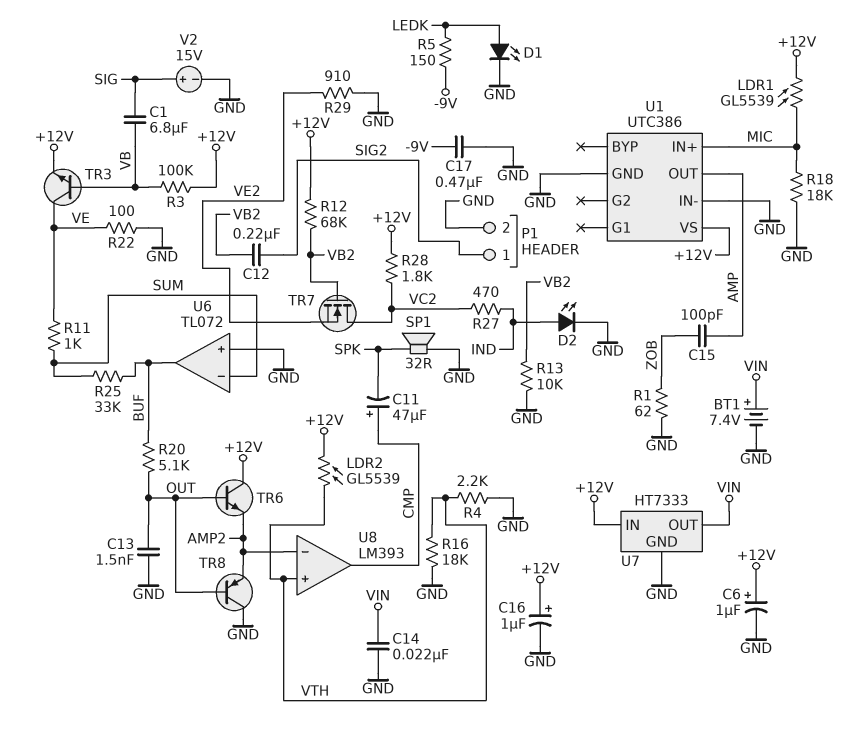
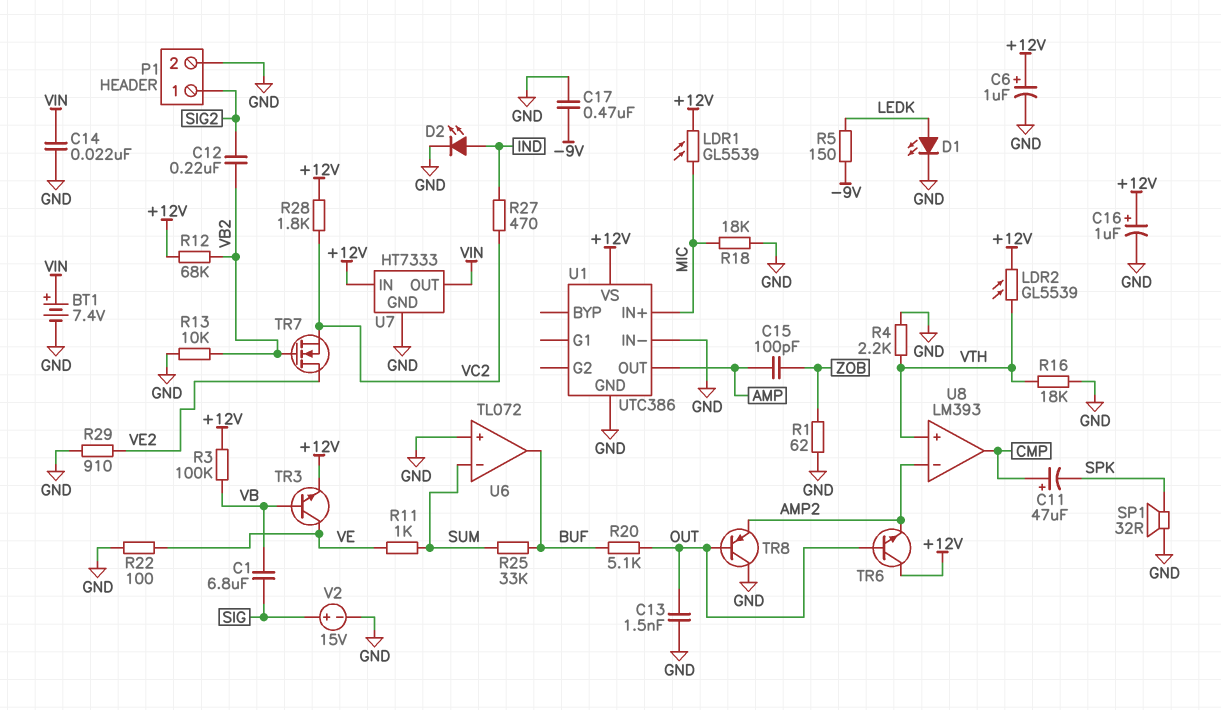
TR7: NMOS (G VB2, D VC2, S VE2) -> NMOS (G VB2, D VE2, S VC2)

